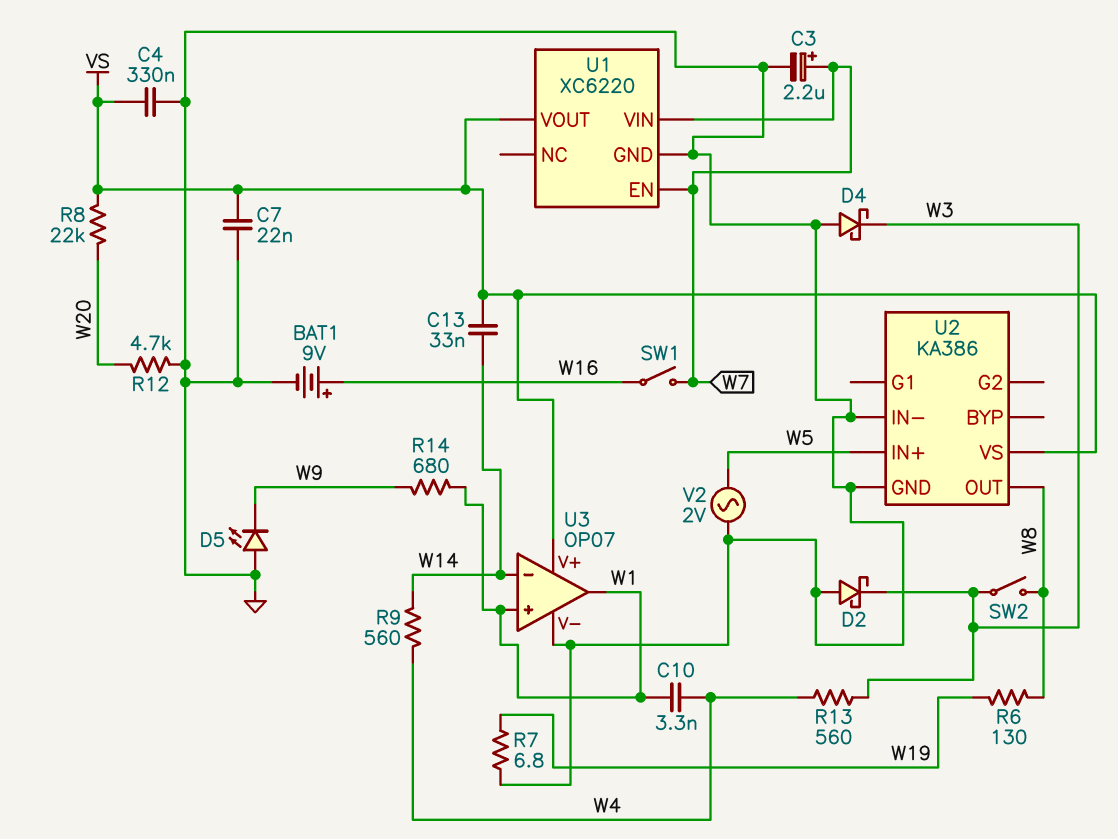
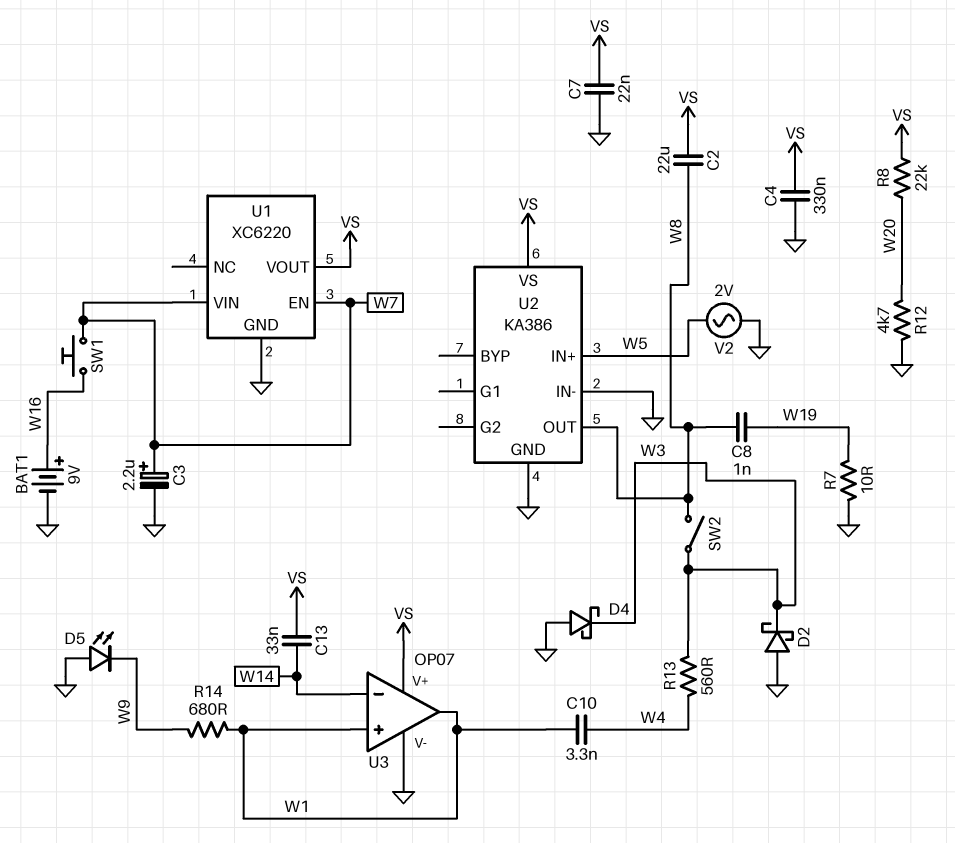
C2: none -> 22uF (VS, W8)
C8: none -> 1nF (W8, W19)
R6: 130 (W8, W19) -> none
R7: 6.8 (GND, W19) -> 10 (GND, W19)
R9: 560 (W4, W14) -> none
SW1: switch (W7, W16) -> button (W7, W16)

